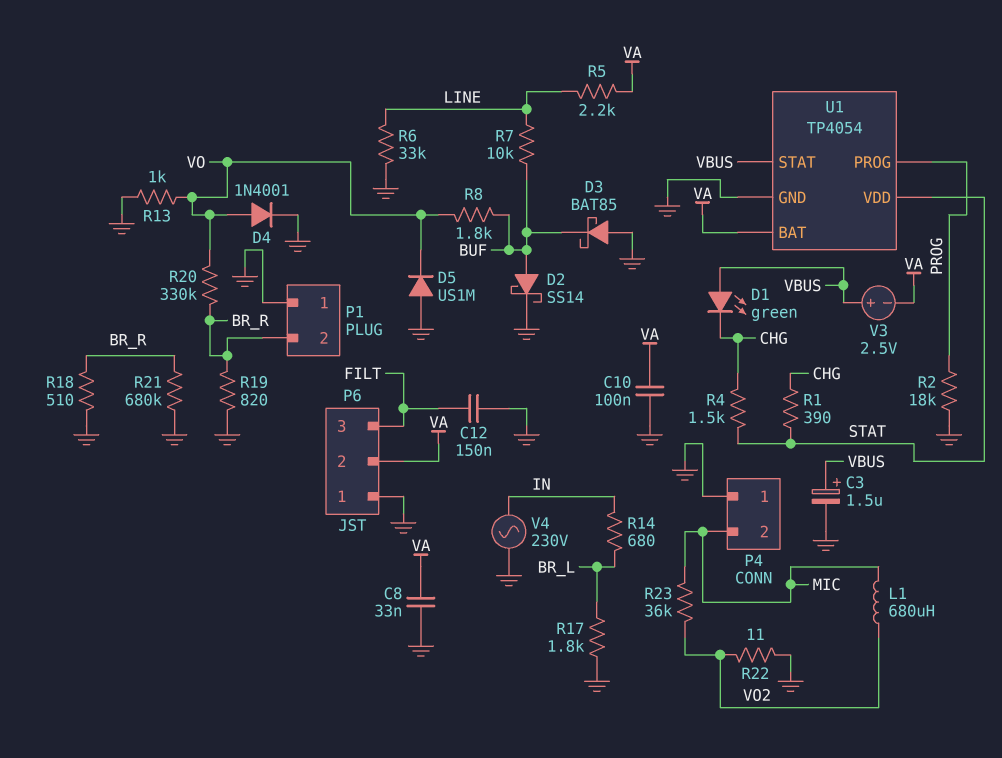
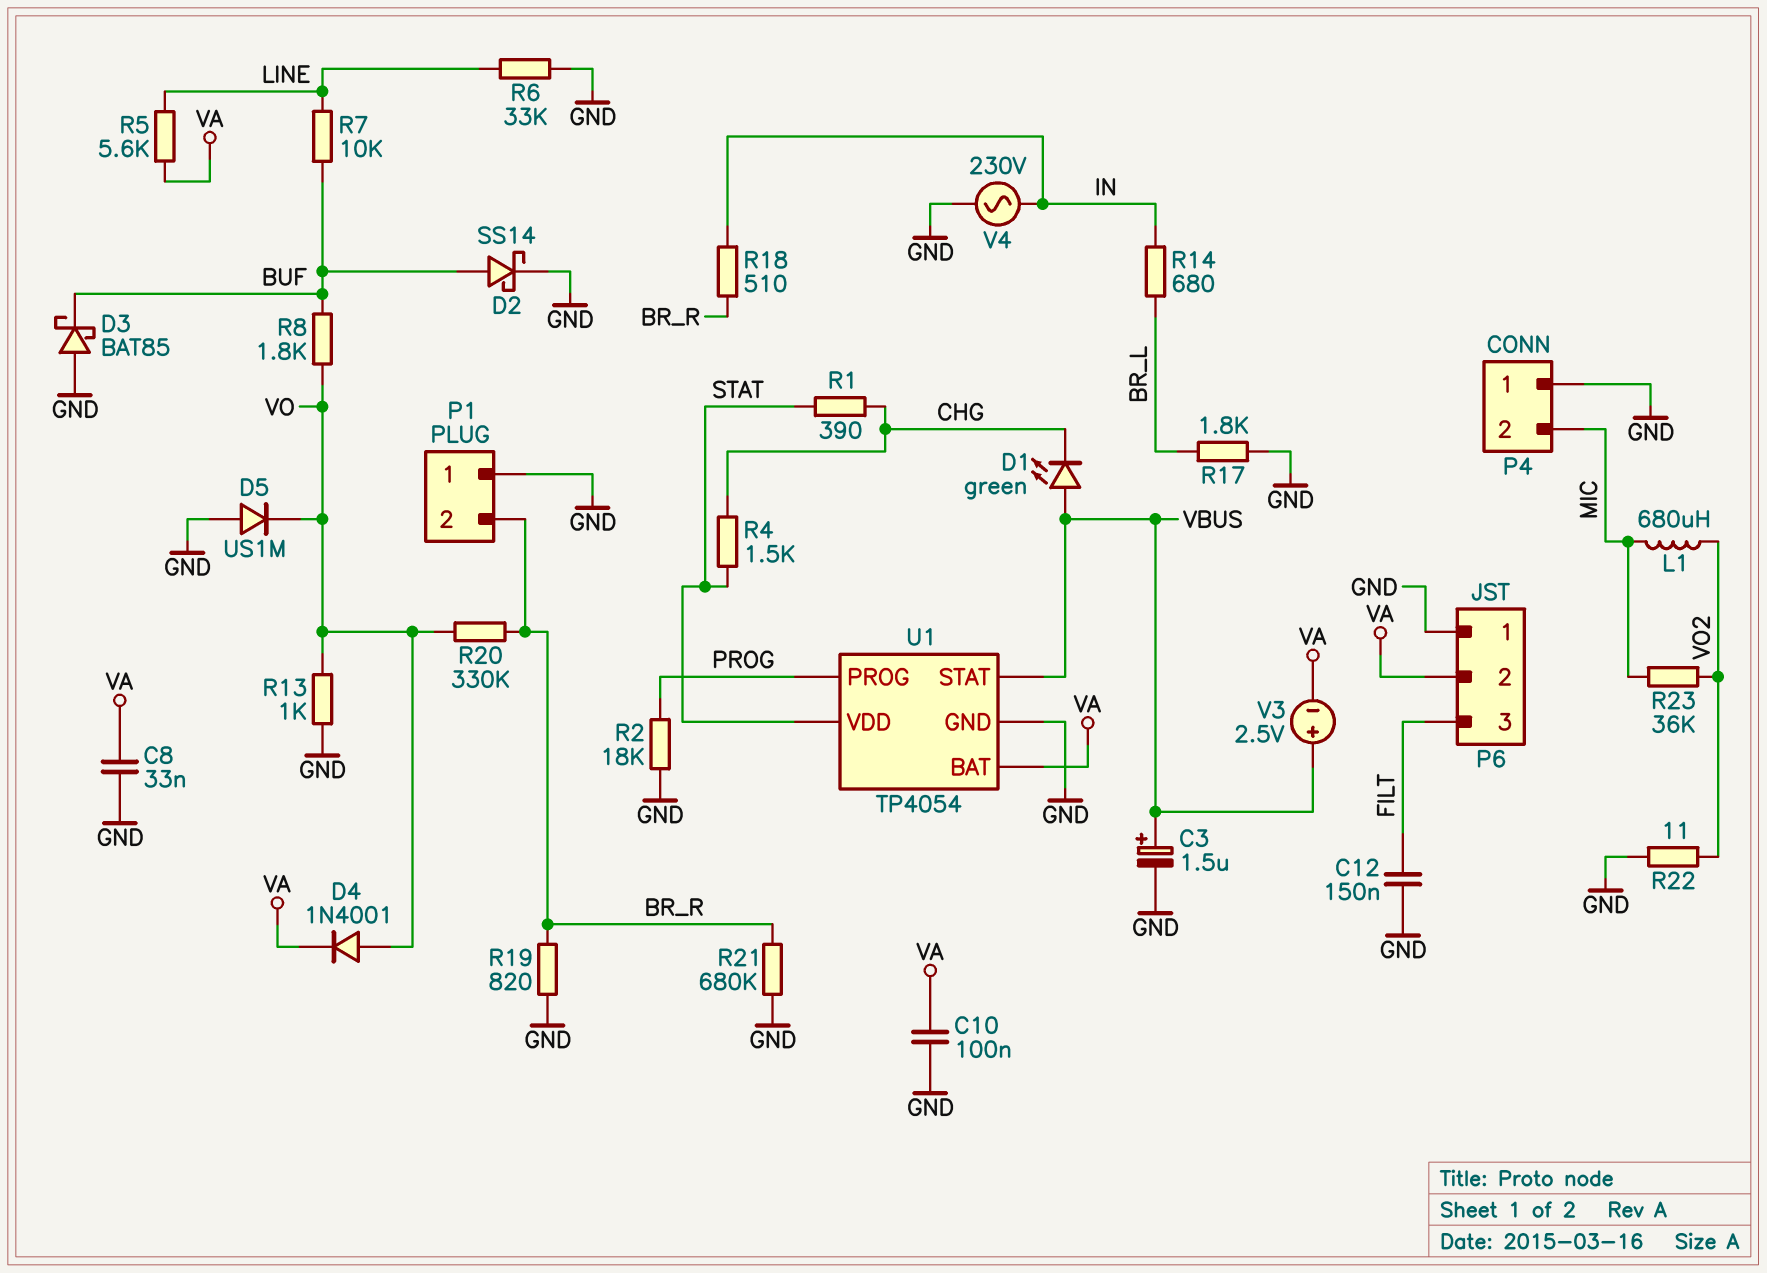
D4: diode 1N4001 (A VO, K GND) -> diode 1N4001 (A VO, K VA)
R5: 2.2k (LINE, VA) -> 5.6k (LINE, VA)
R18: 510 (BR_R, GND) -> 510 (BR_R, IN)

